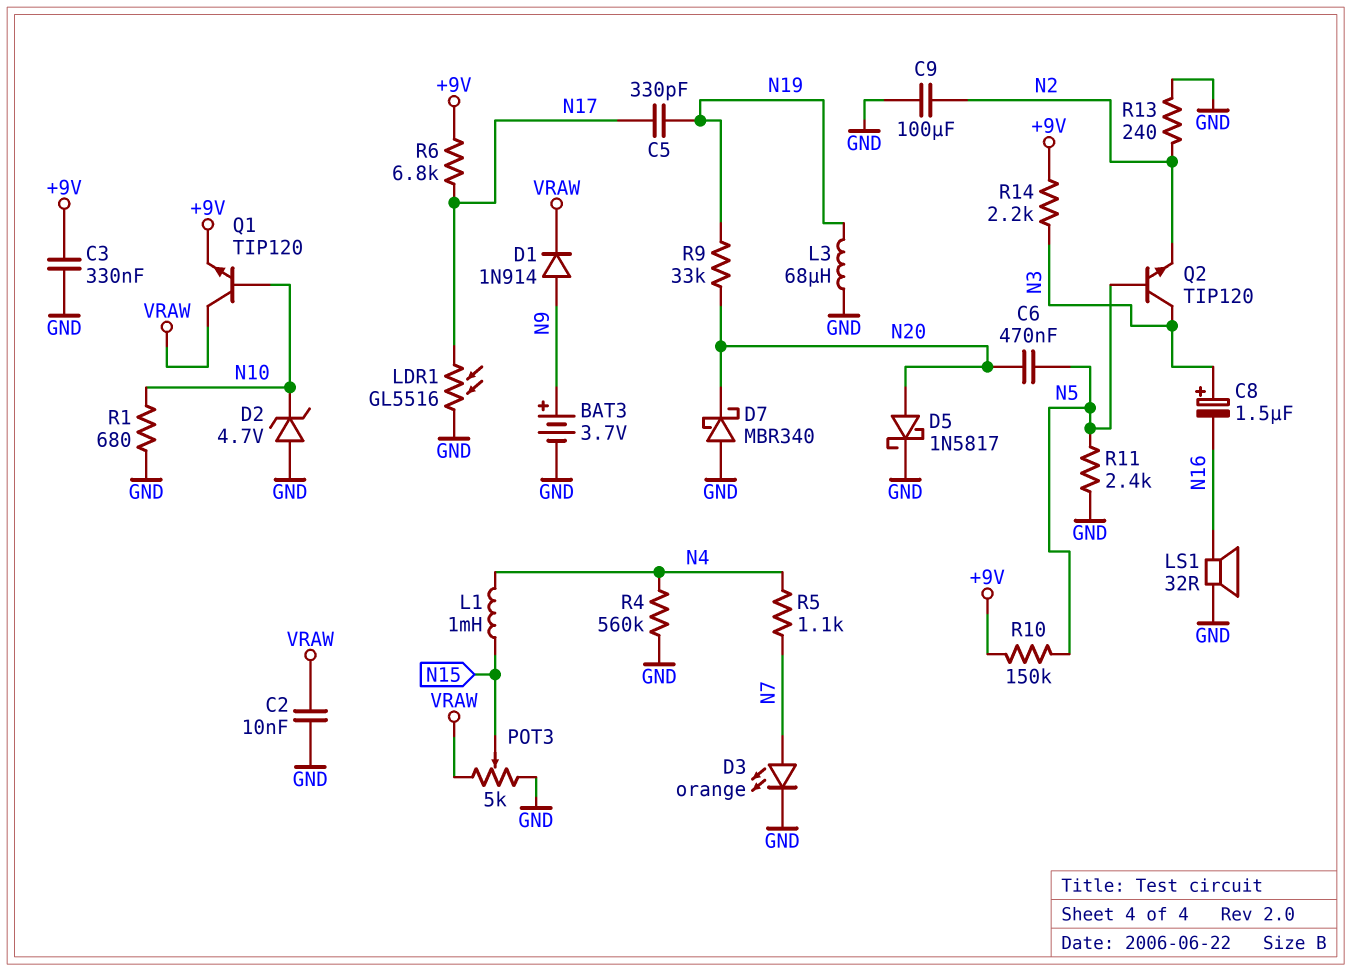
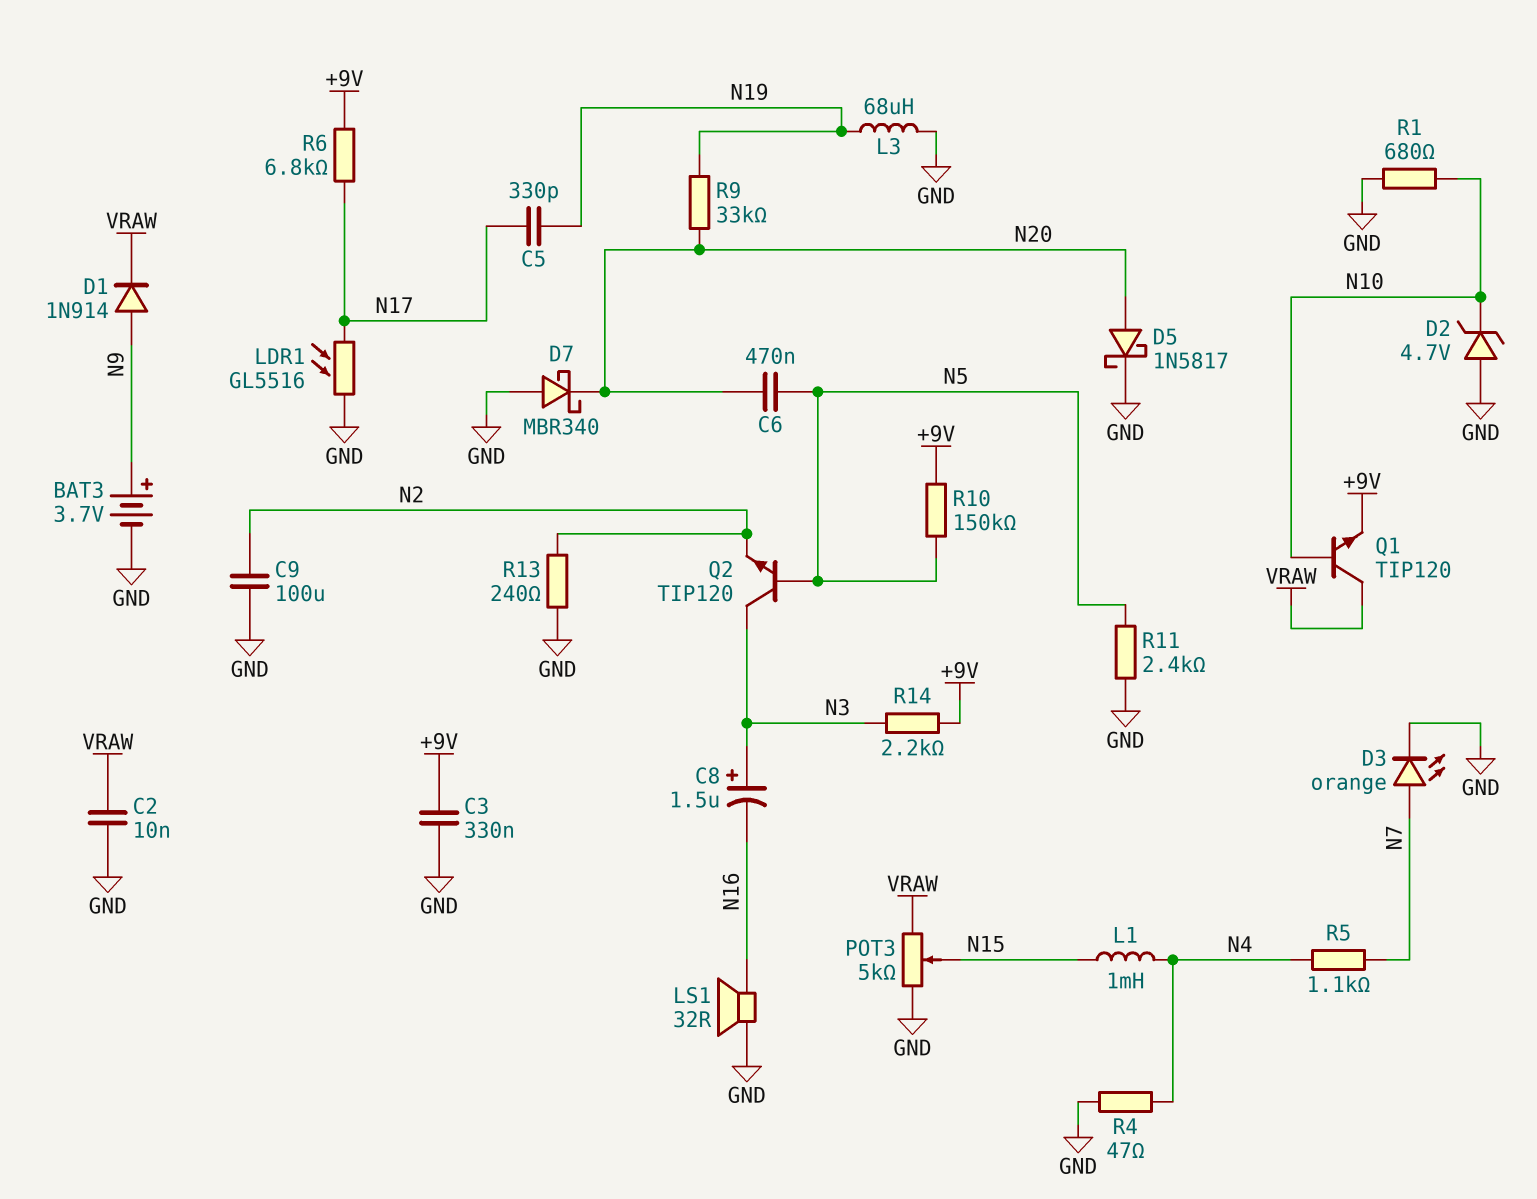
R4: 560k (GND, N4) -> 47 (GND, N4)

